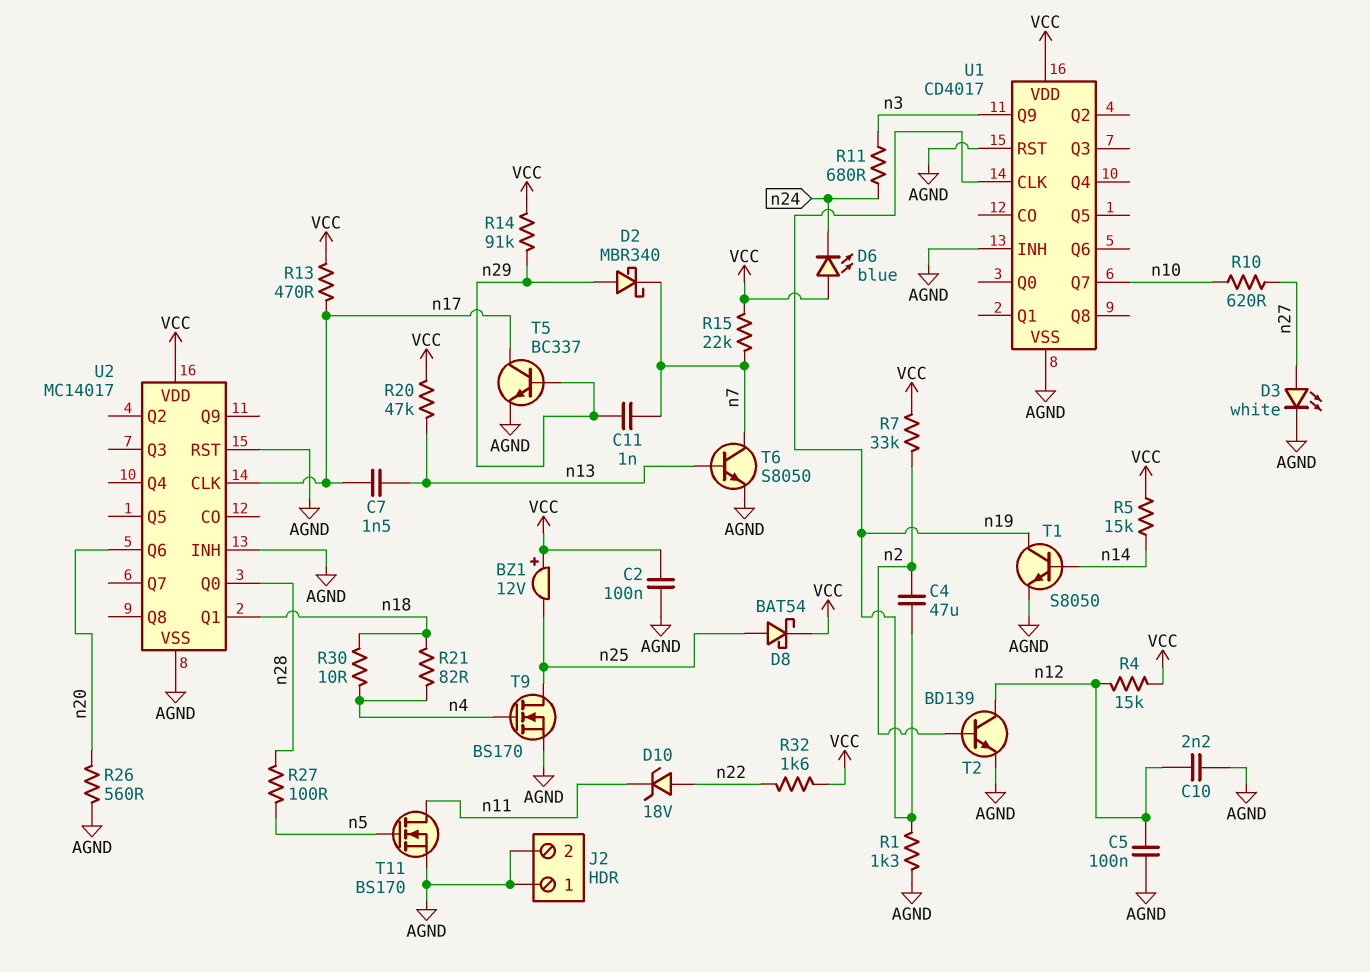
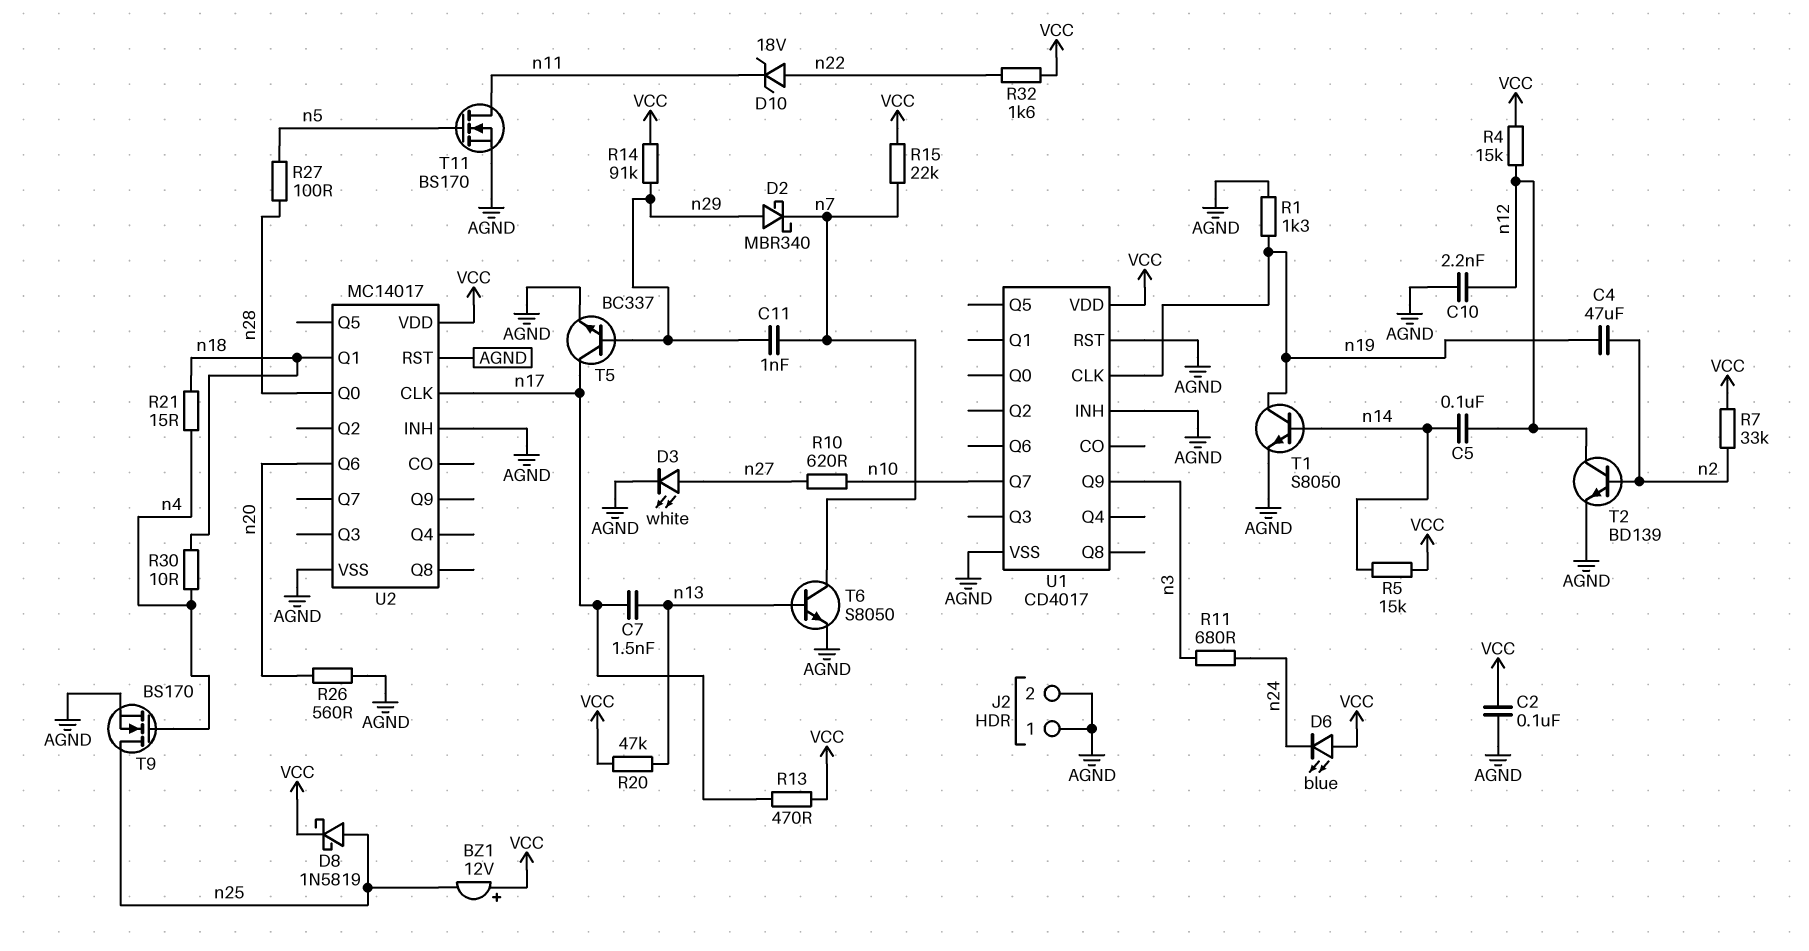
C5: 100nF (AGND, n12) -> 100nF (n12, n14)
D8: schottky BAT54 (A n25, K VCC) -> schottky 1N5819 (A n25, K VCC)
R21: 82 (n4, n18) -> 15 (n4, n18)

